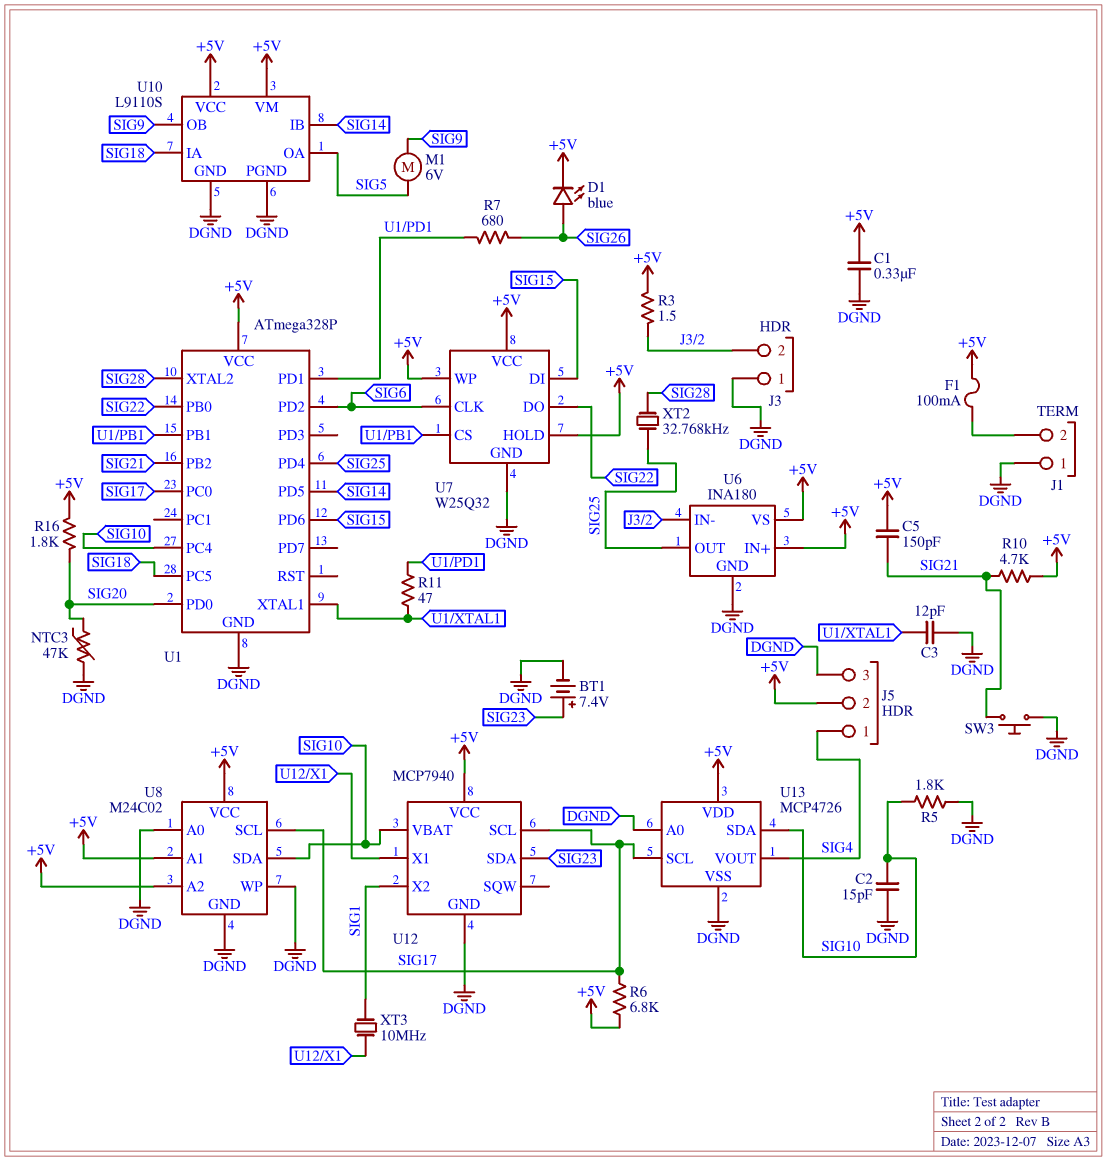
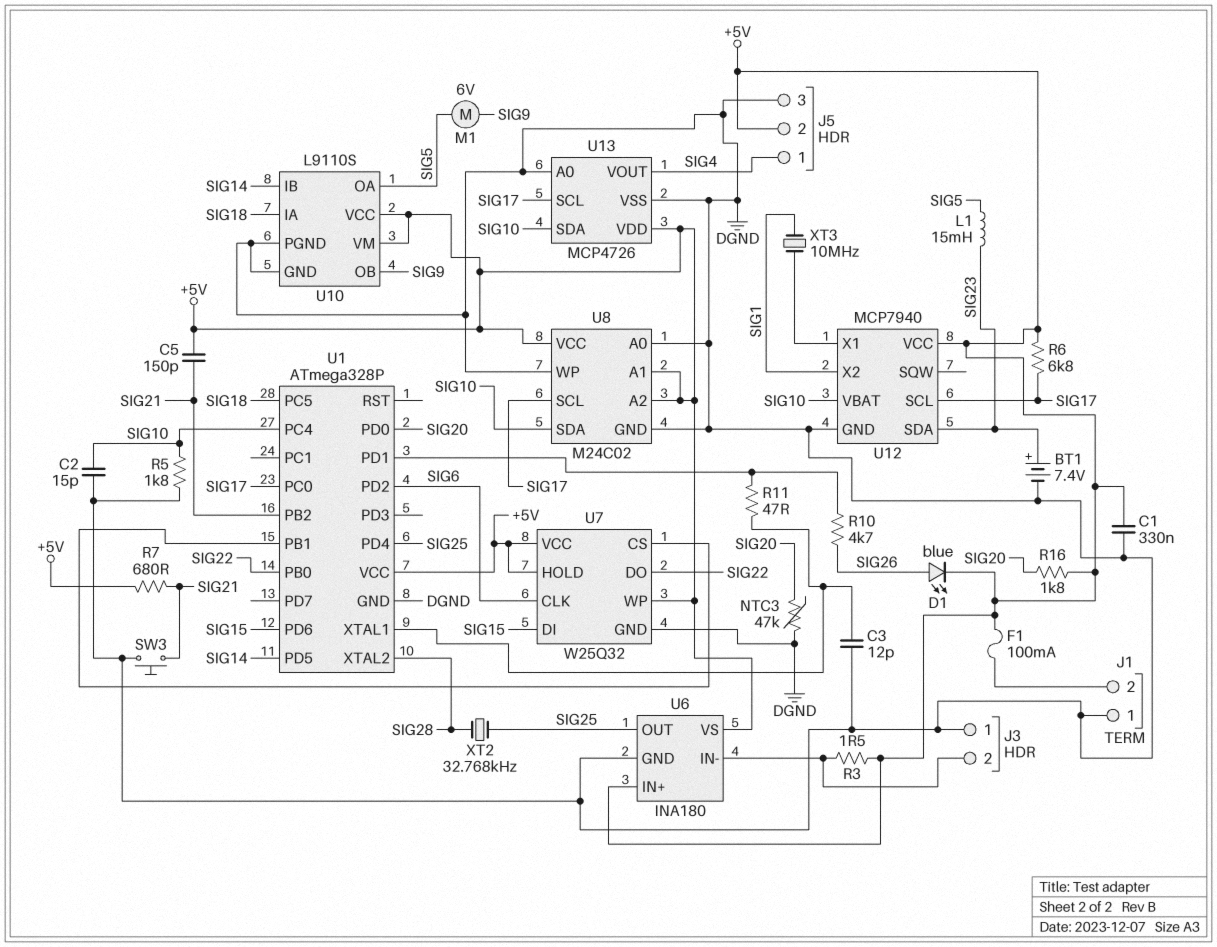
L1: none -> 15mH (SIG5, SIG23)
R7: 680 (SIG26, U1/PD1) -> 680 (+5V, SIG21)
R10: 4.7k (+5V, SIG21) -> 4.7k (SIG26, U1/PD1)

